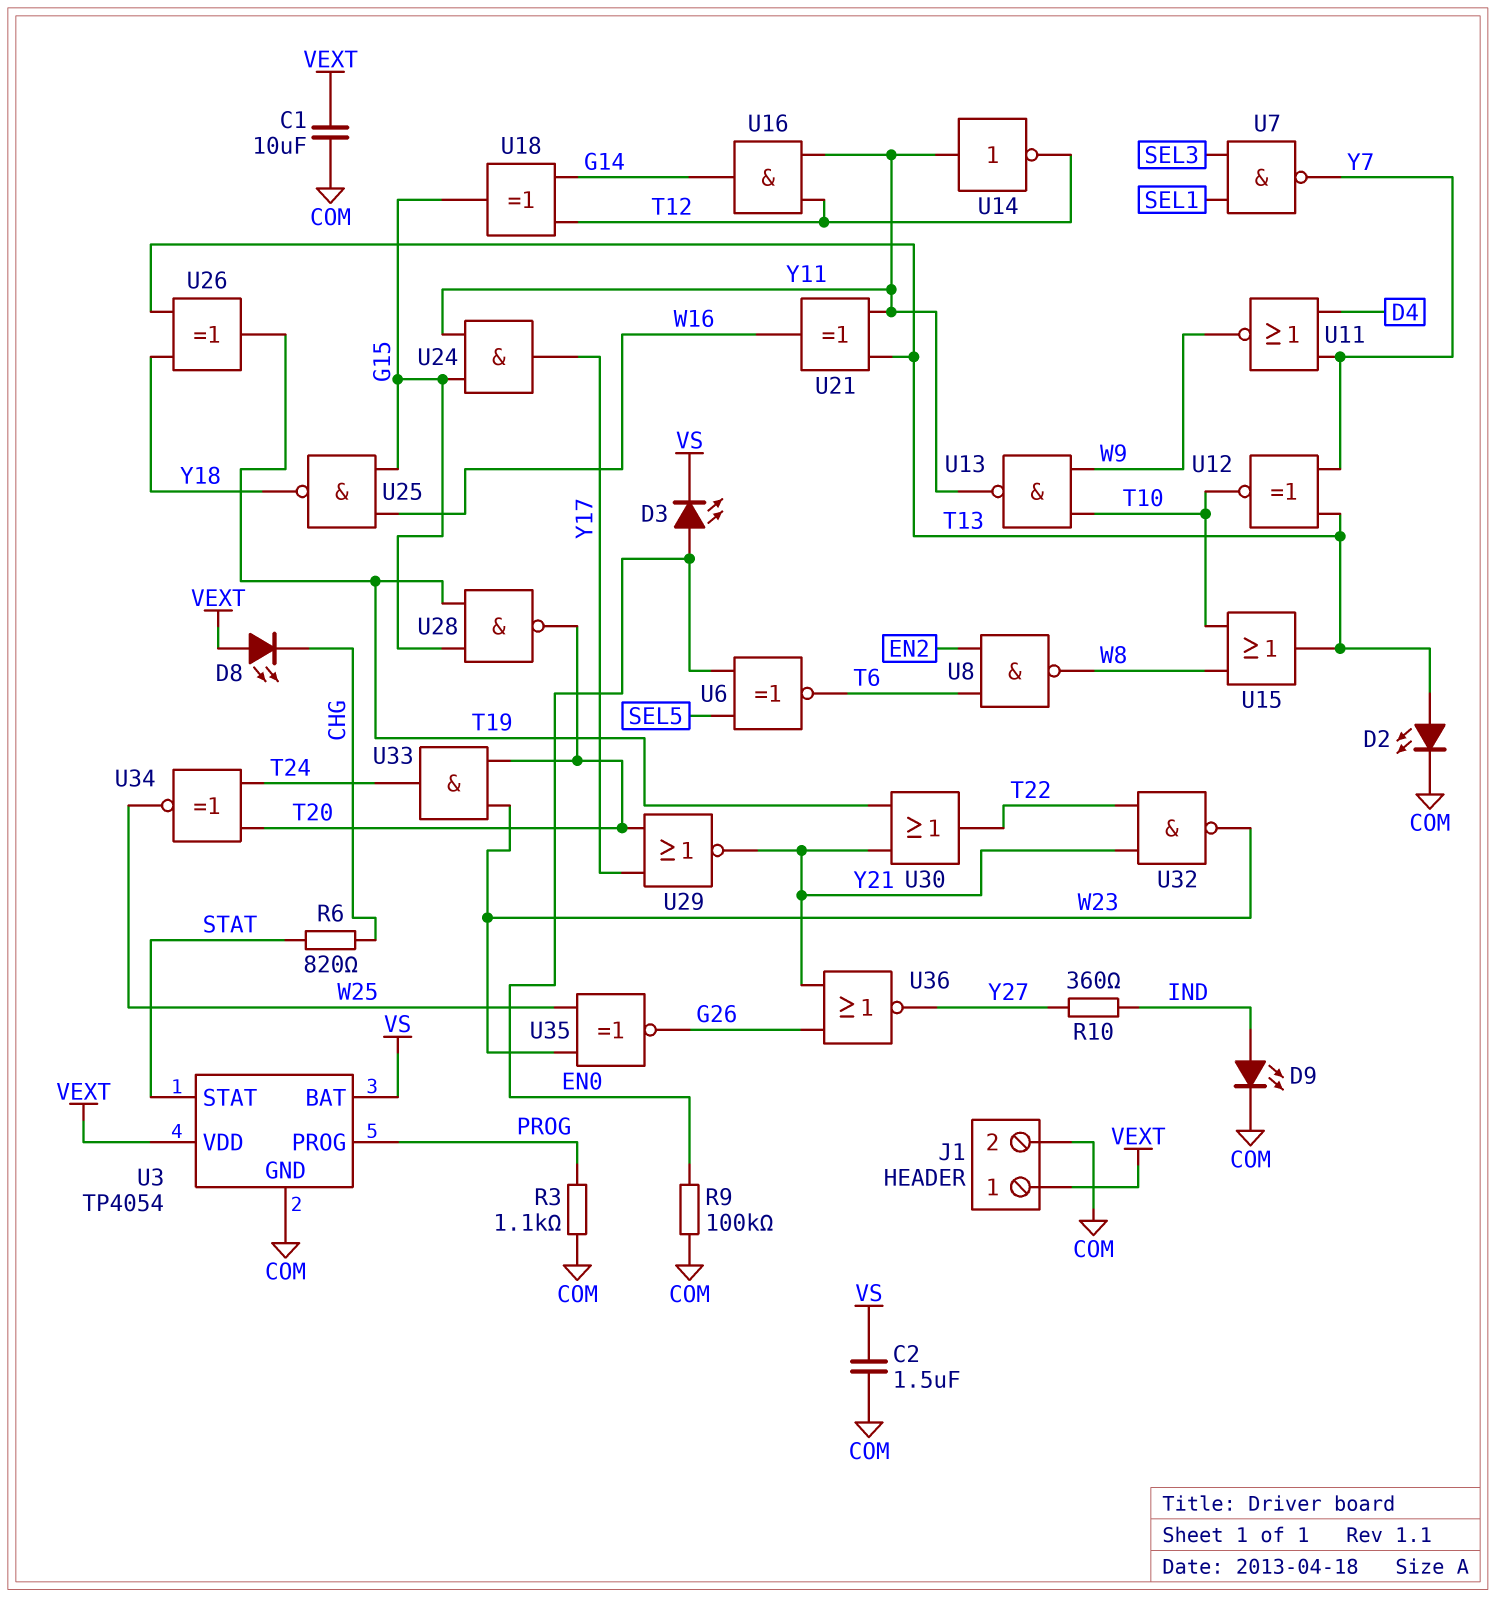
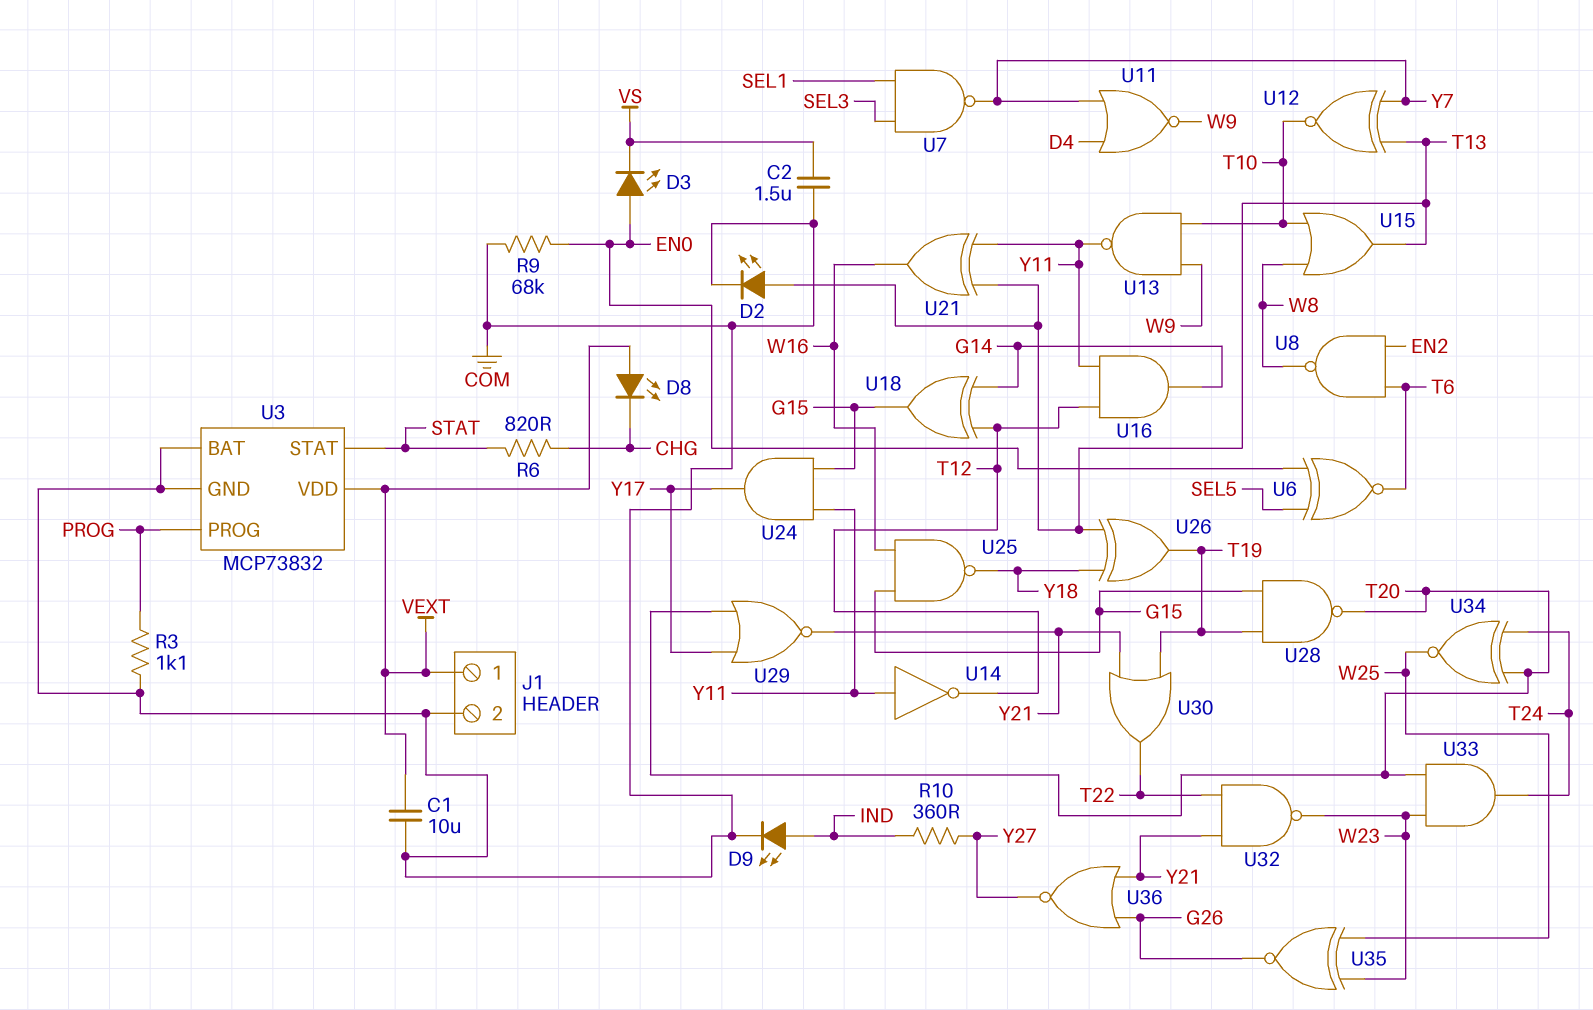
R9: 100k (COM, EN0) -> 68k (COM, EN0)
U3: TP4054 -> MCP73832
U3 pin BAT: VS -> COM

